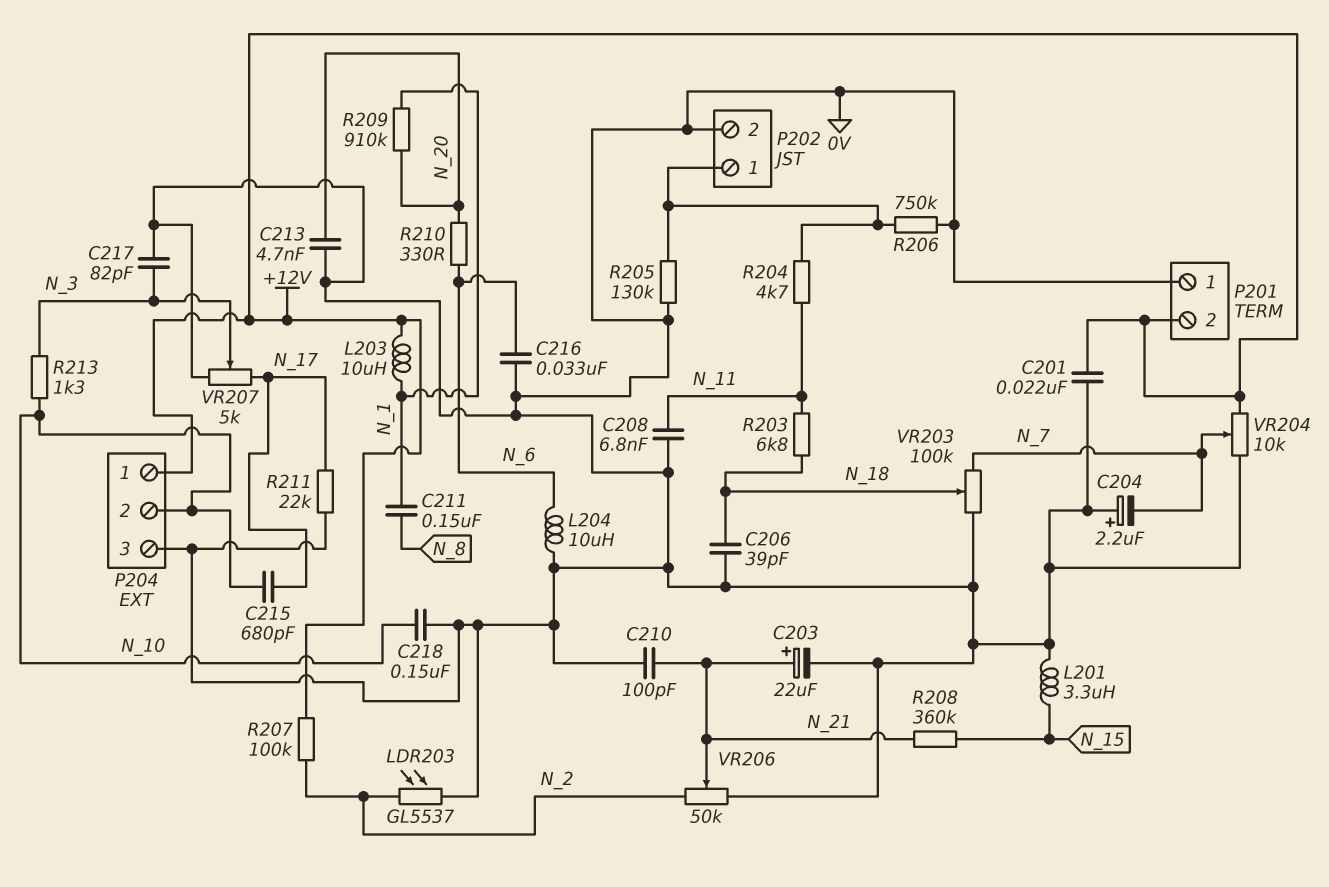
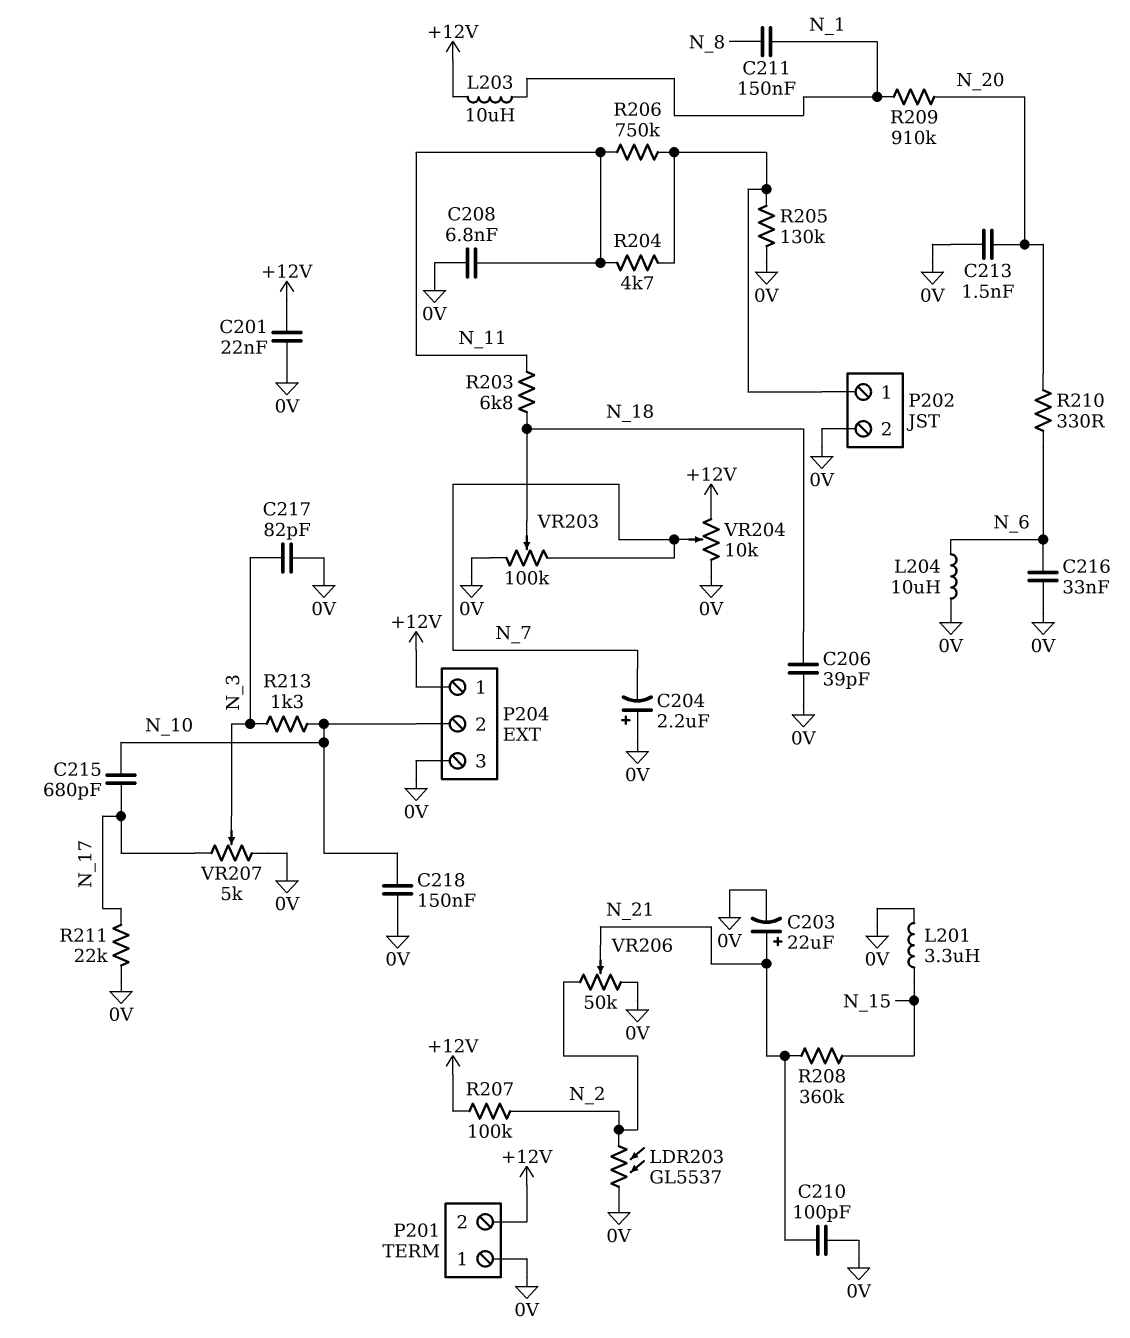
C213: 4.7nF (0V, N_20) -> 1.5nF (0V, N_20)
R206: 750k (0V, P202/1) -> 750k (N_11, P202/1)

